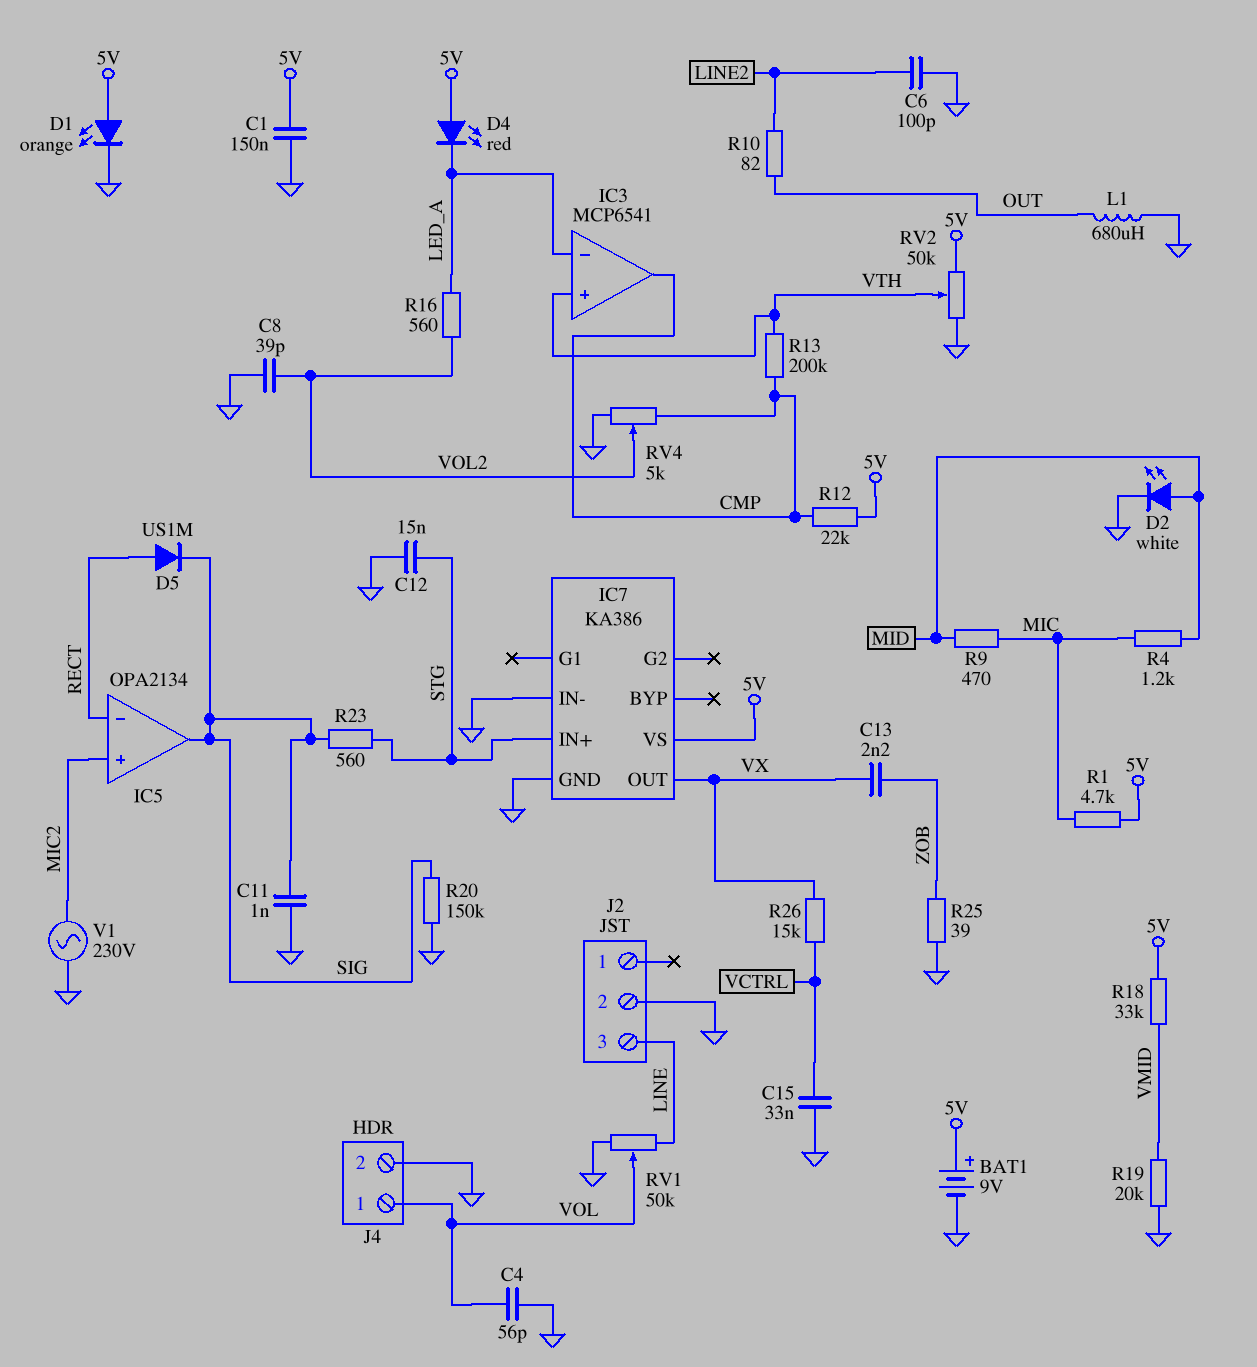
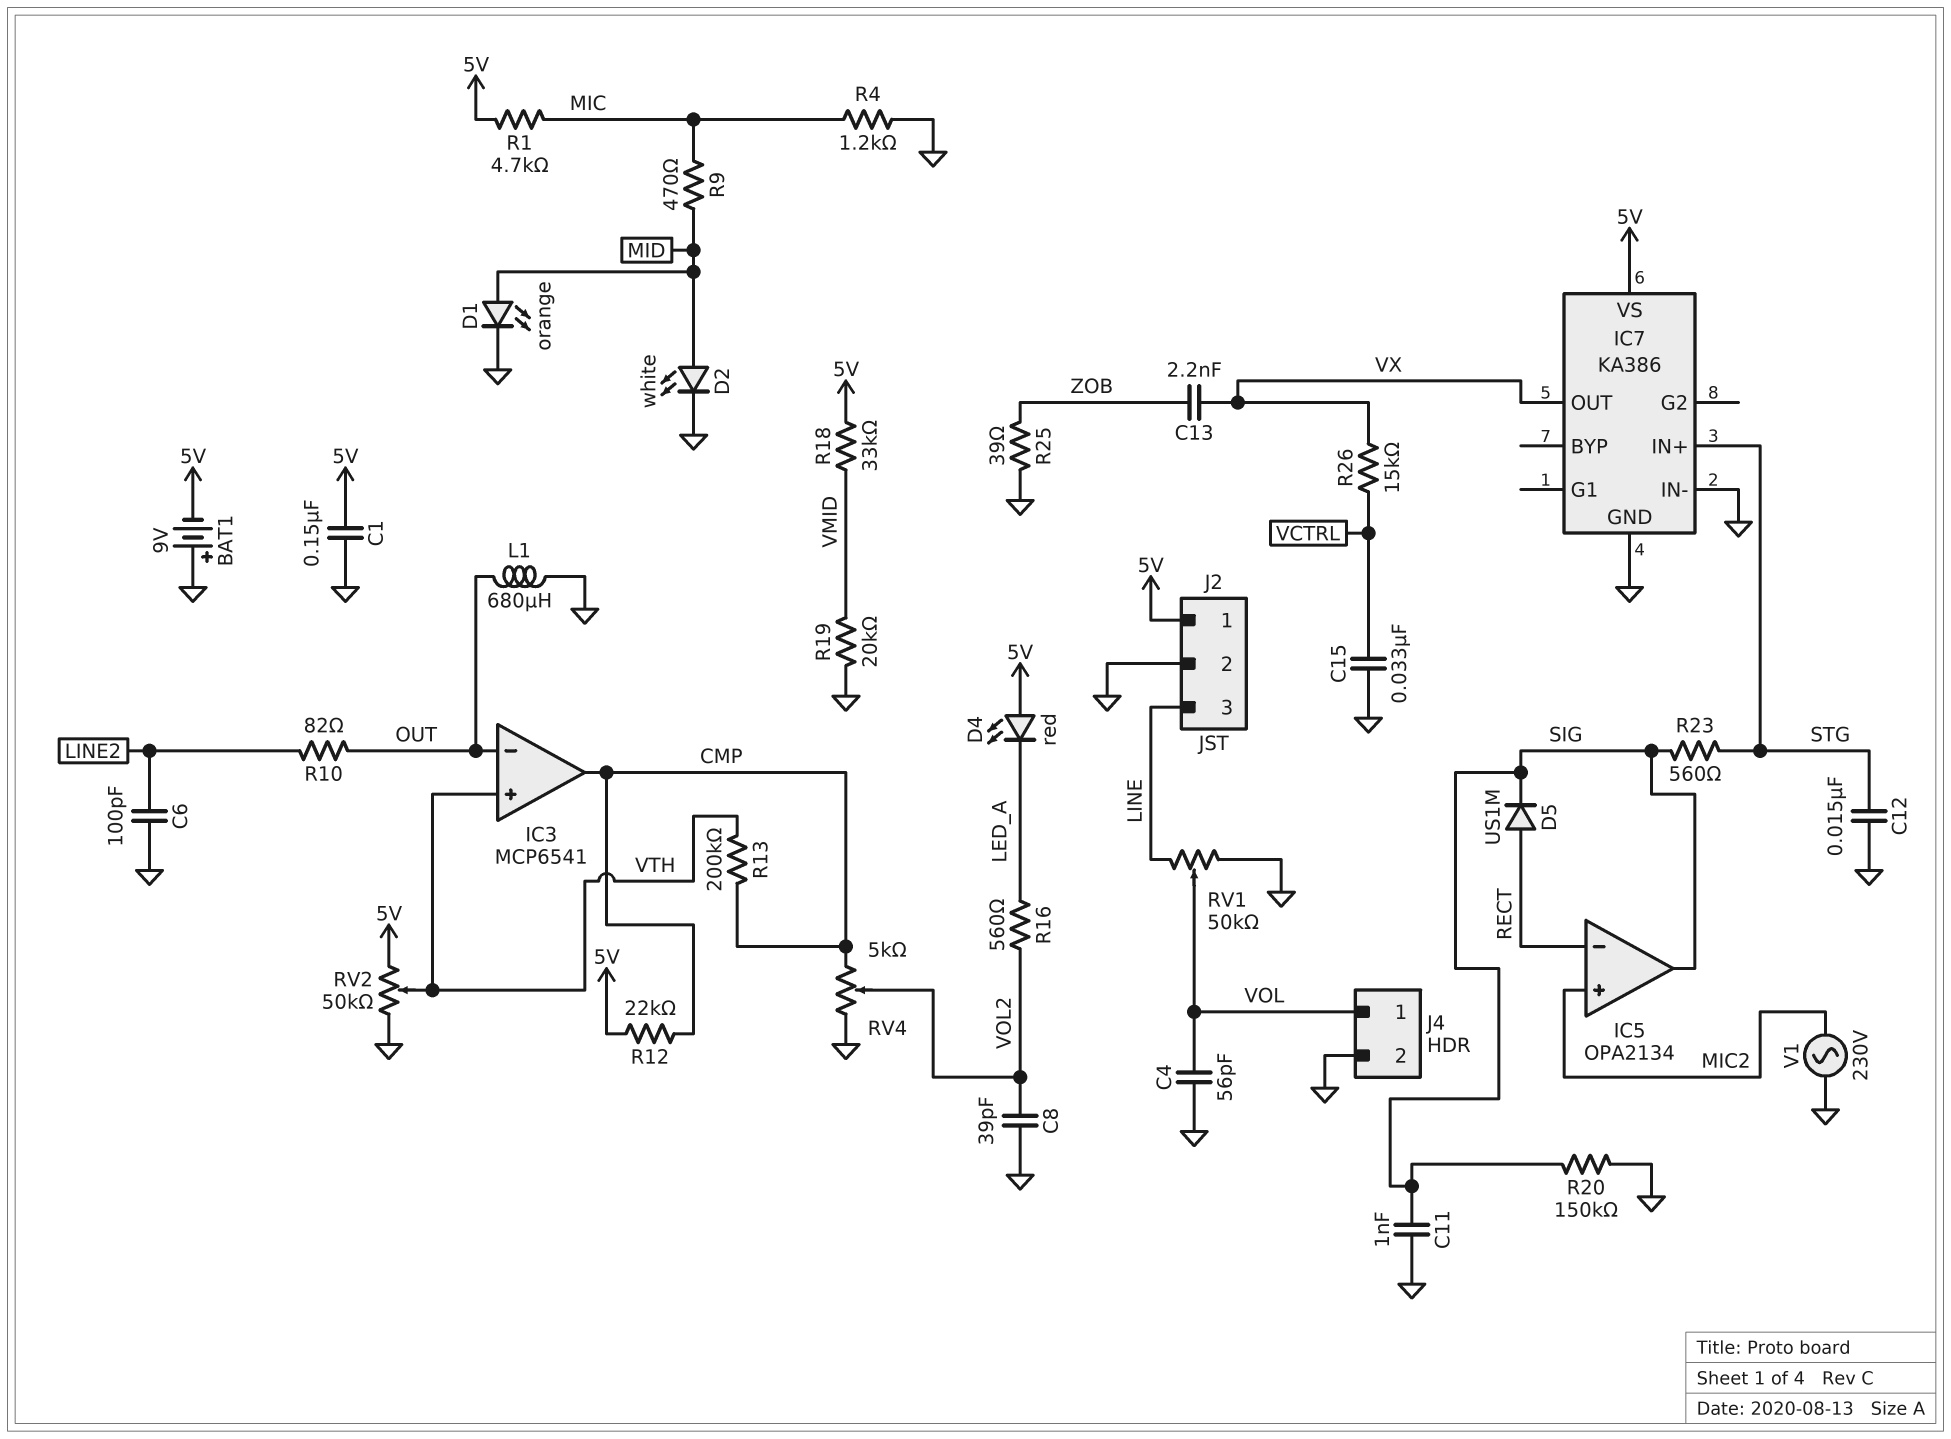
BAT1: 9V (plus 5V, minus GND) -> 9V (plus GND, minus 5V)
D1: LED orange (A 5V, K GND) -> LED orange (A MID, K GND)
IC3 pin in-: LED_A -> OUT
J2 pin 1: none -> 5V
R4: 1.2k (MIC, MID) -> 1.2k (GND, MIC)

